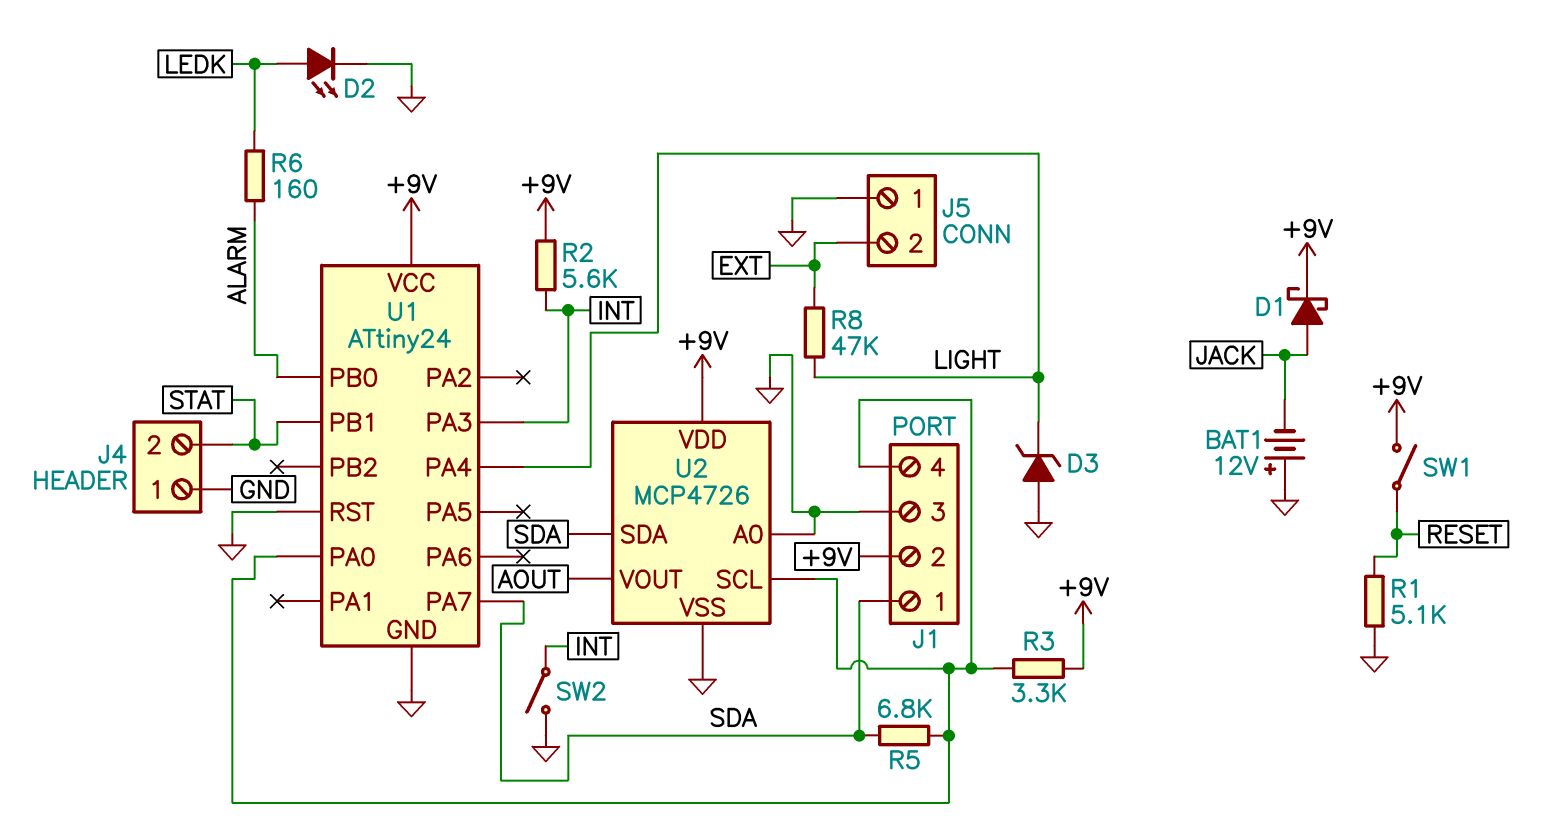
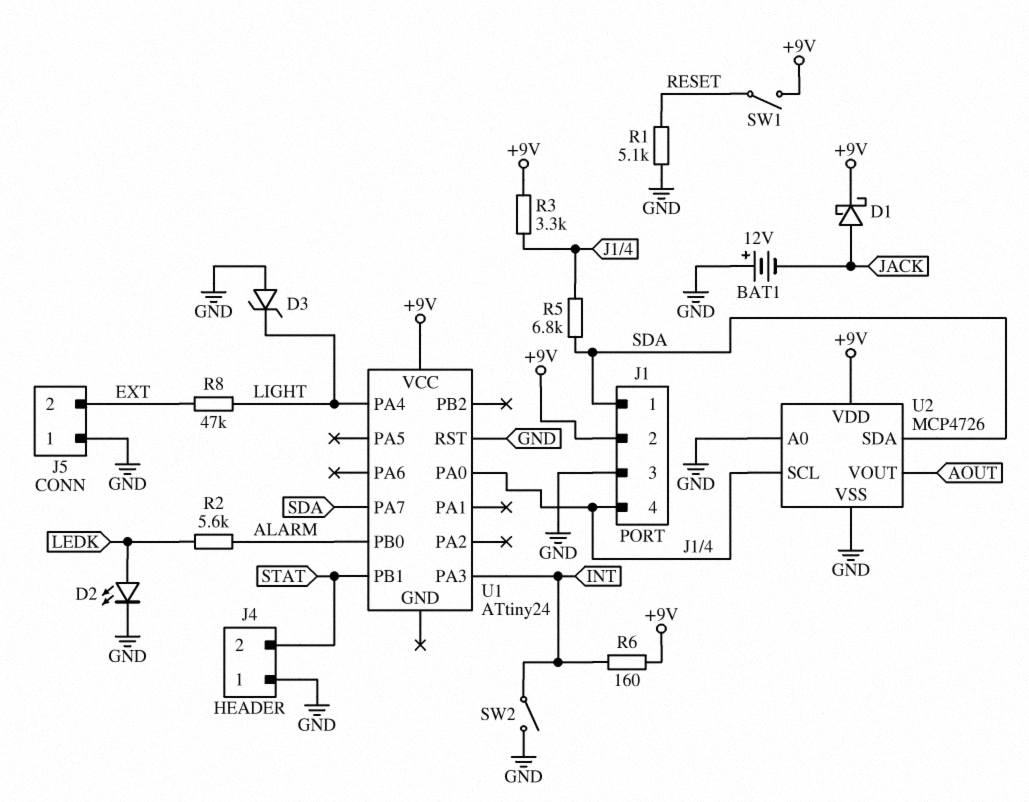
R2: 5.6k (+9V, INT) -> 5.6k (ALARM, LEDK)
R6: 160 (ALARM, LEDK) -> 160 (+9V, INT)
U1 pin GND: GND -> none

